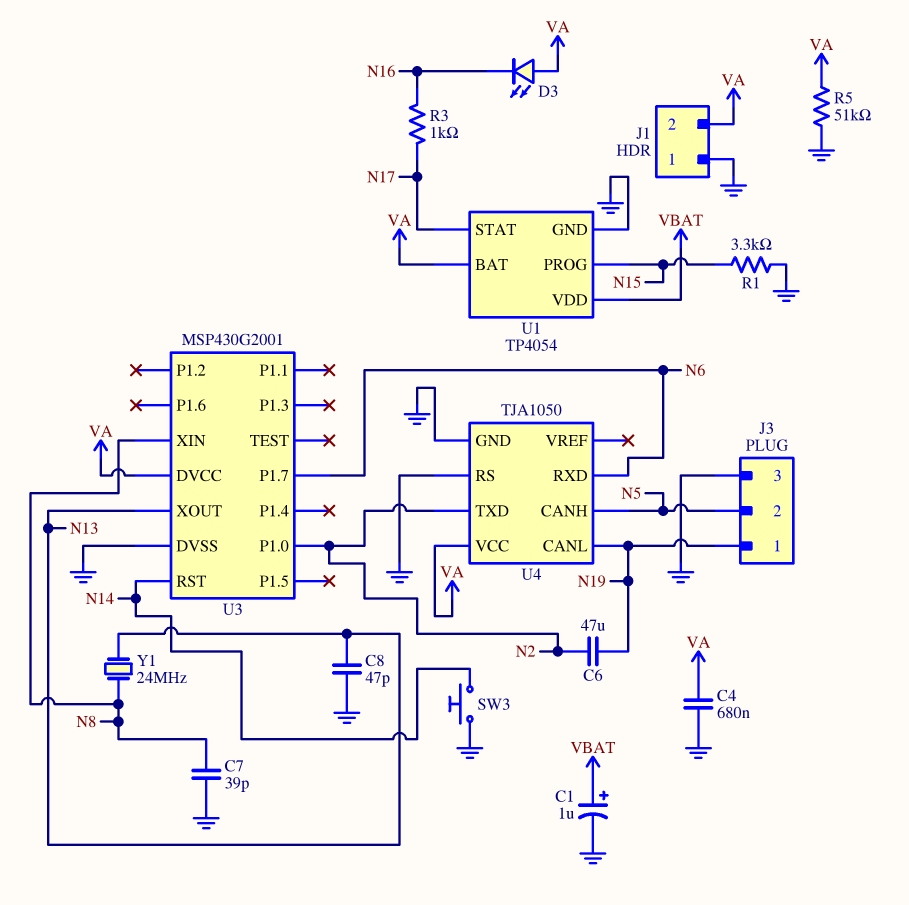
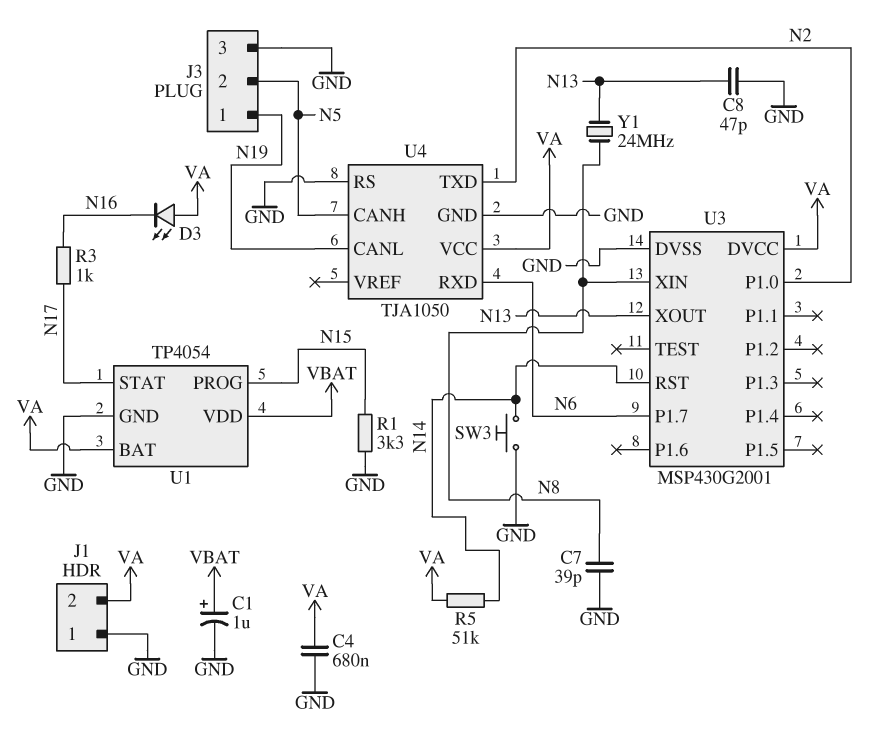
C6: 47uF (N2, N19) -> none
R5: 51k (GND, VA) -> 51k (N14, VA)

